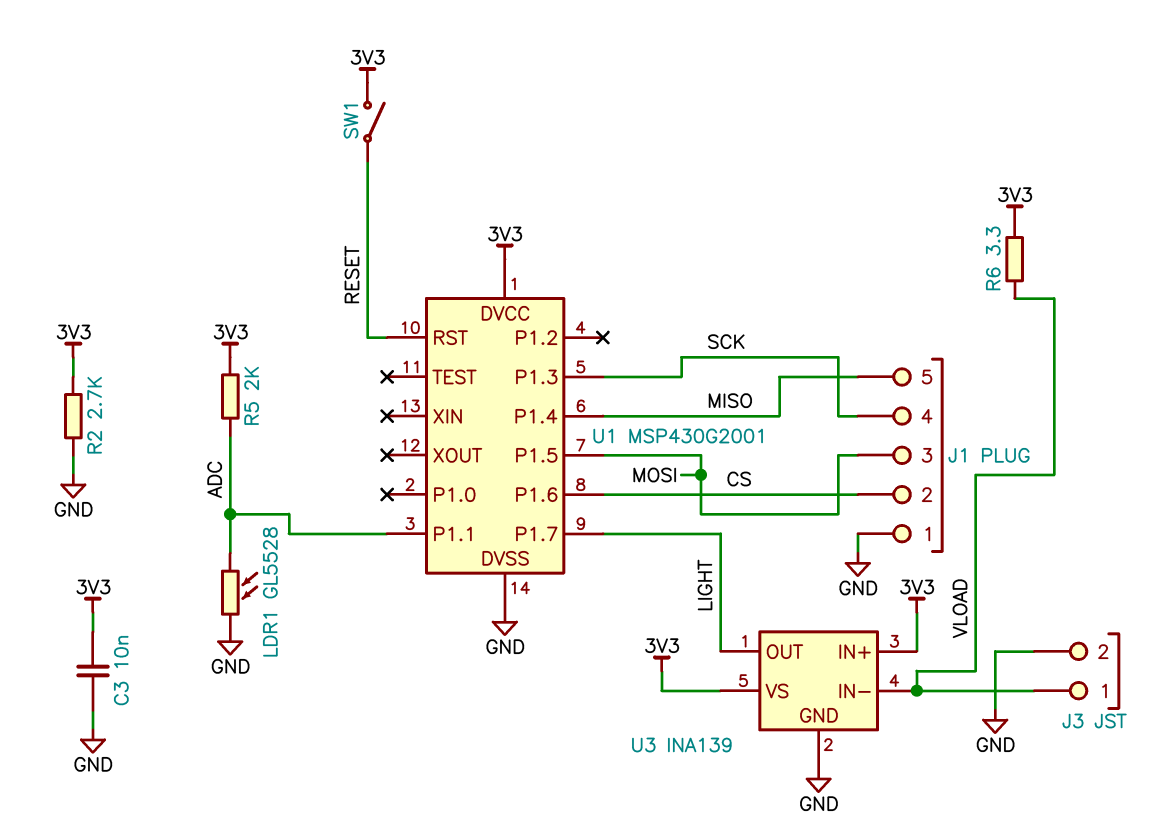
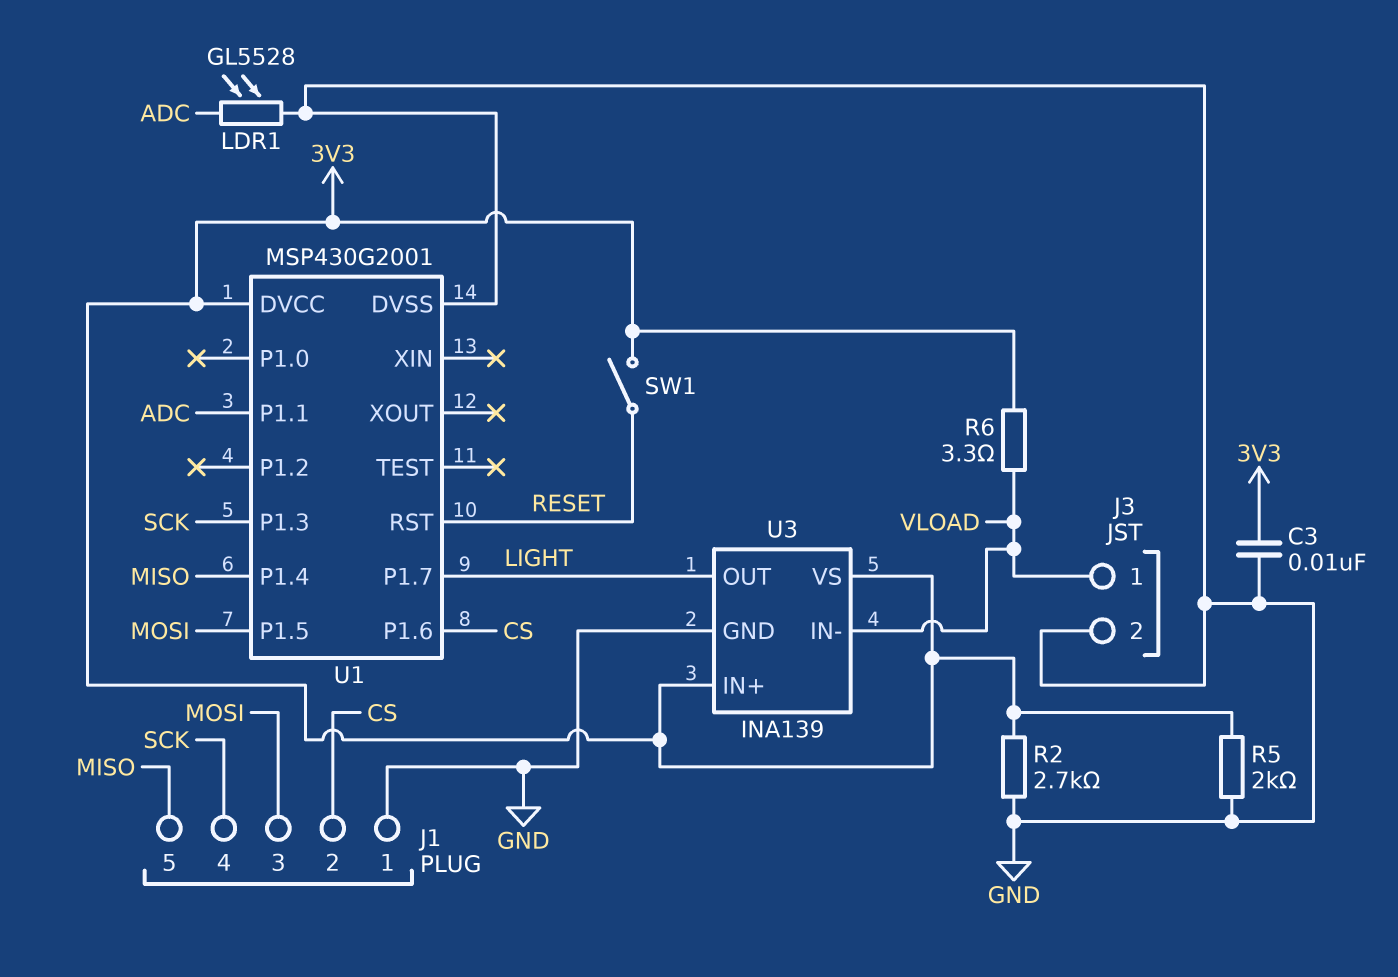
R5: 2k (3V3, ADC) -> 2k (3V3, GND)

